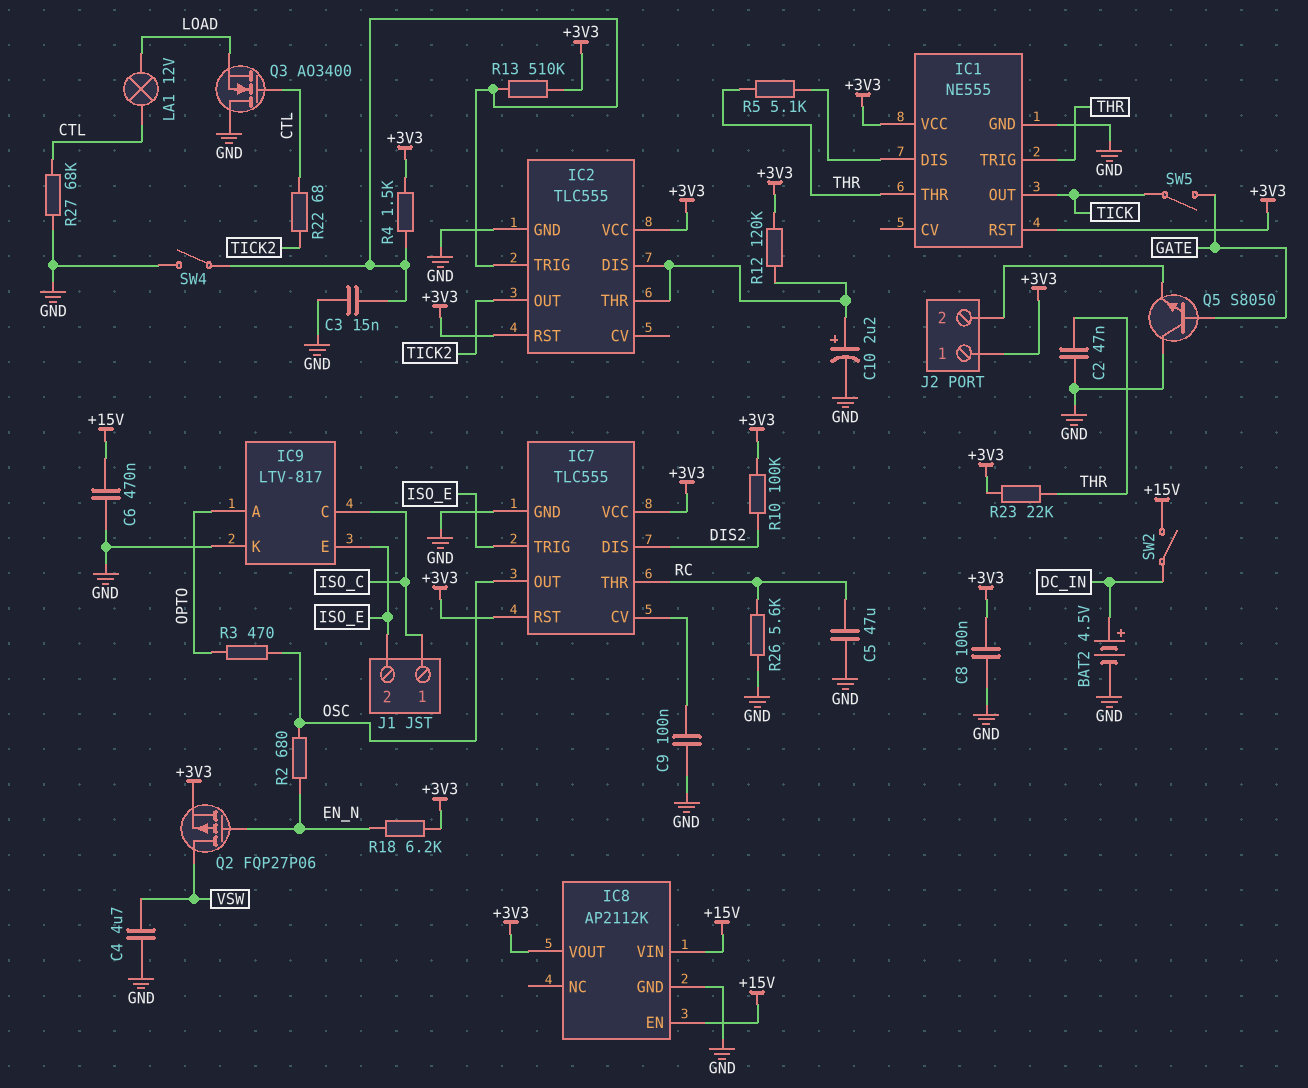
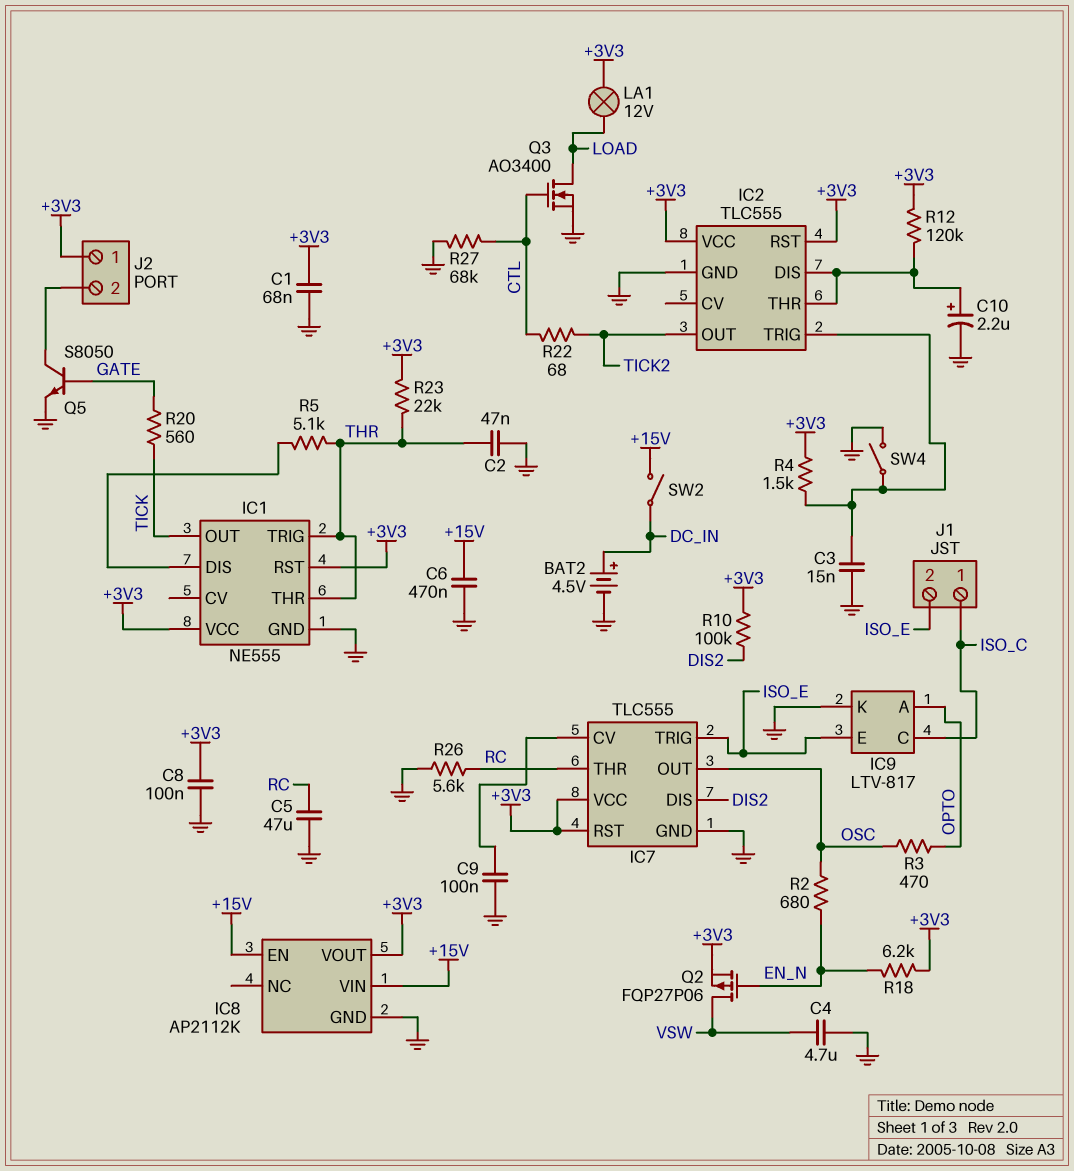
C1: none -> 68nF (+3V3, GND)
LA1: lamp 12V (CTL, LOAD) -> lamp 12V (+3V3, LOAD)
Q3: NMOS AO3400 (G CTL, D GND, S LOAD) -> NMOS AO3400 (G CTL, D LOAD, S GND)
Q5: NPN S8050 (B GATE, C GND, E J2/2) -> NPN S8050 (B GATE, C J2/2, E GND)
R13: 510k (+3V3, IC2/TRIG) -> none
R20: none -> 560 (GATE, TICK)
SW5: switch (GATE, TICK) -> none

